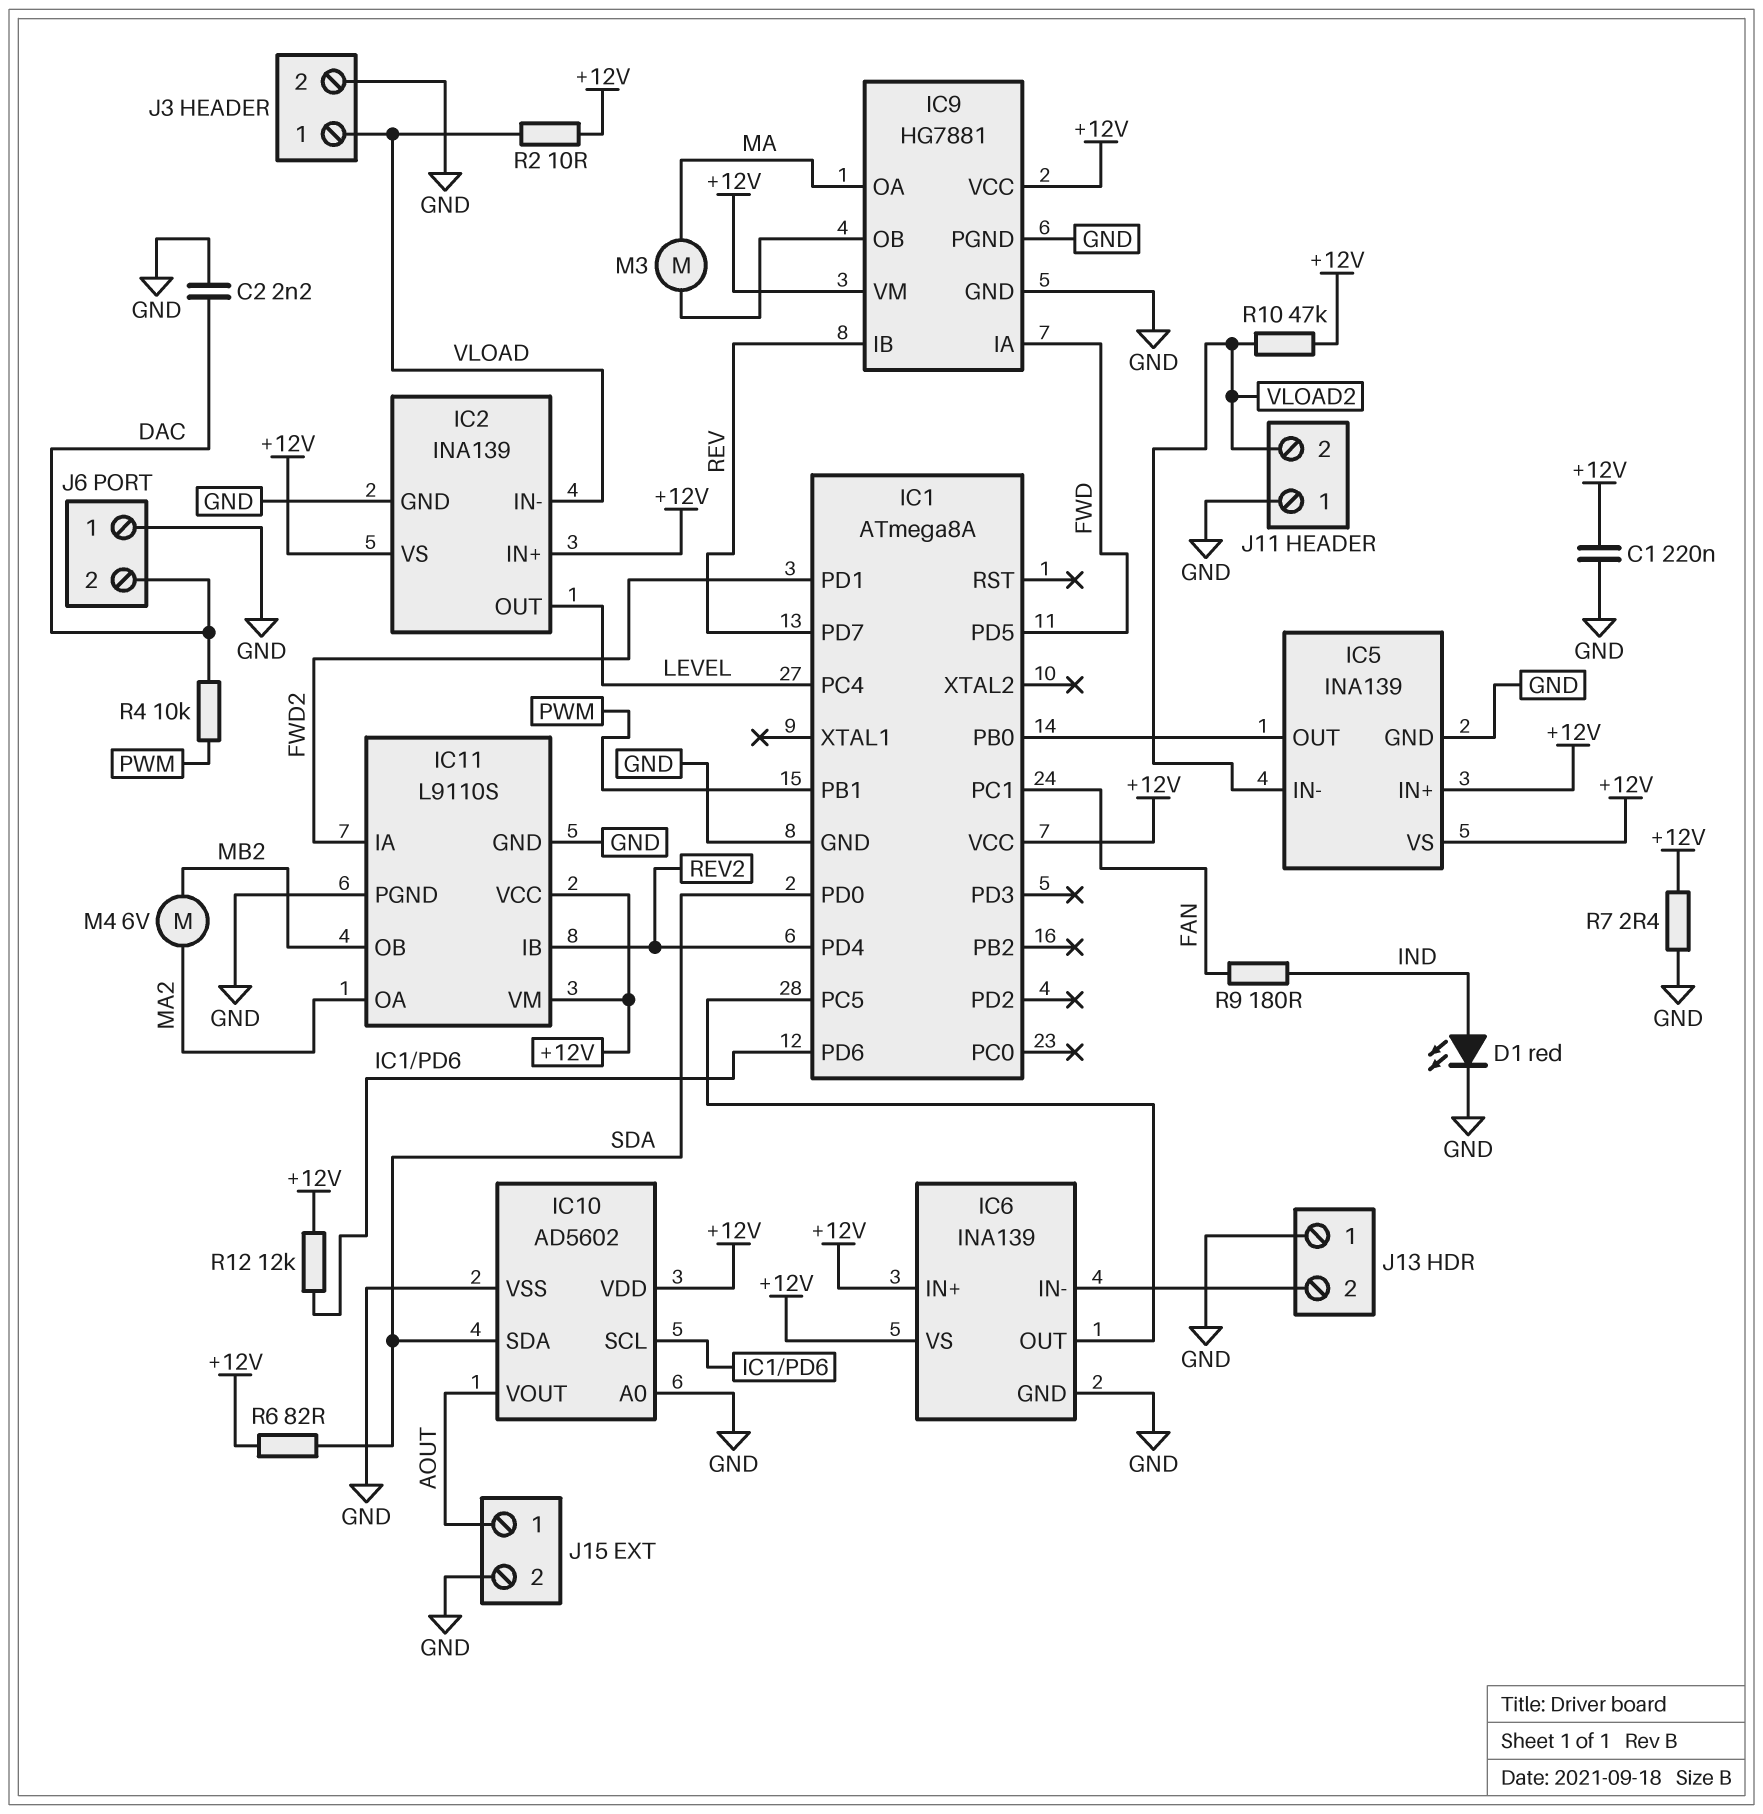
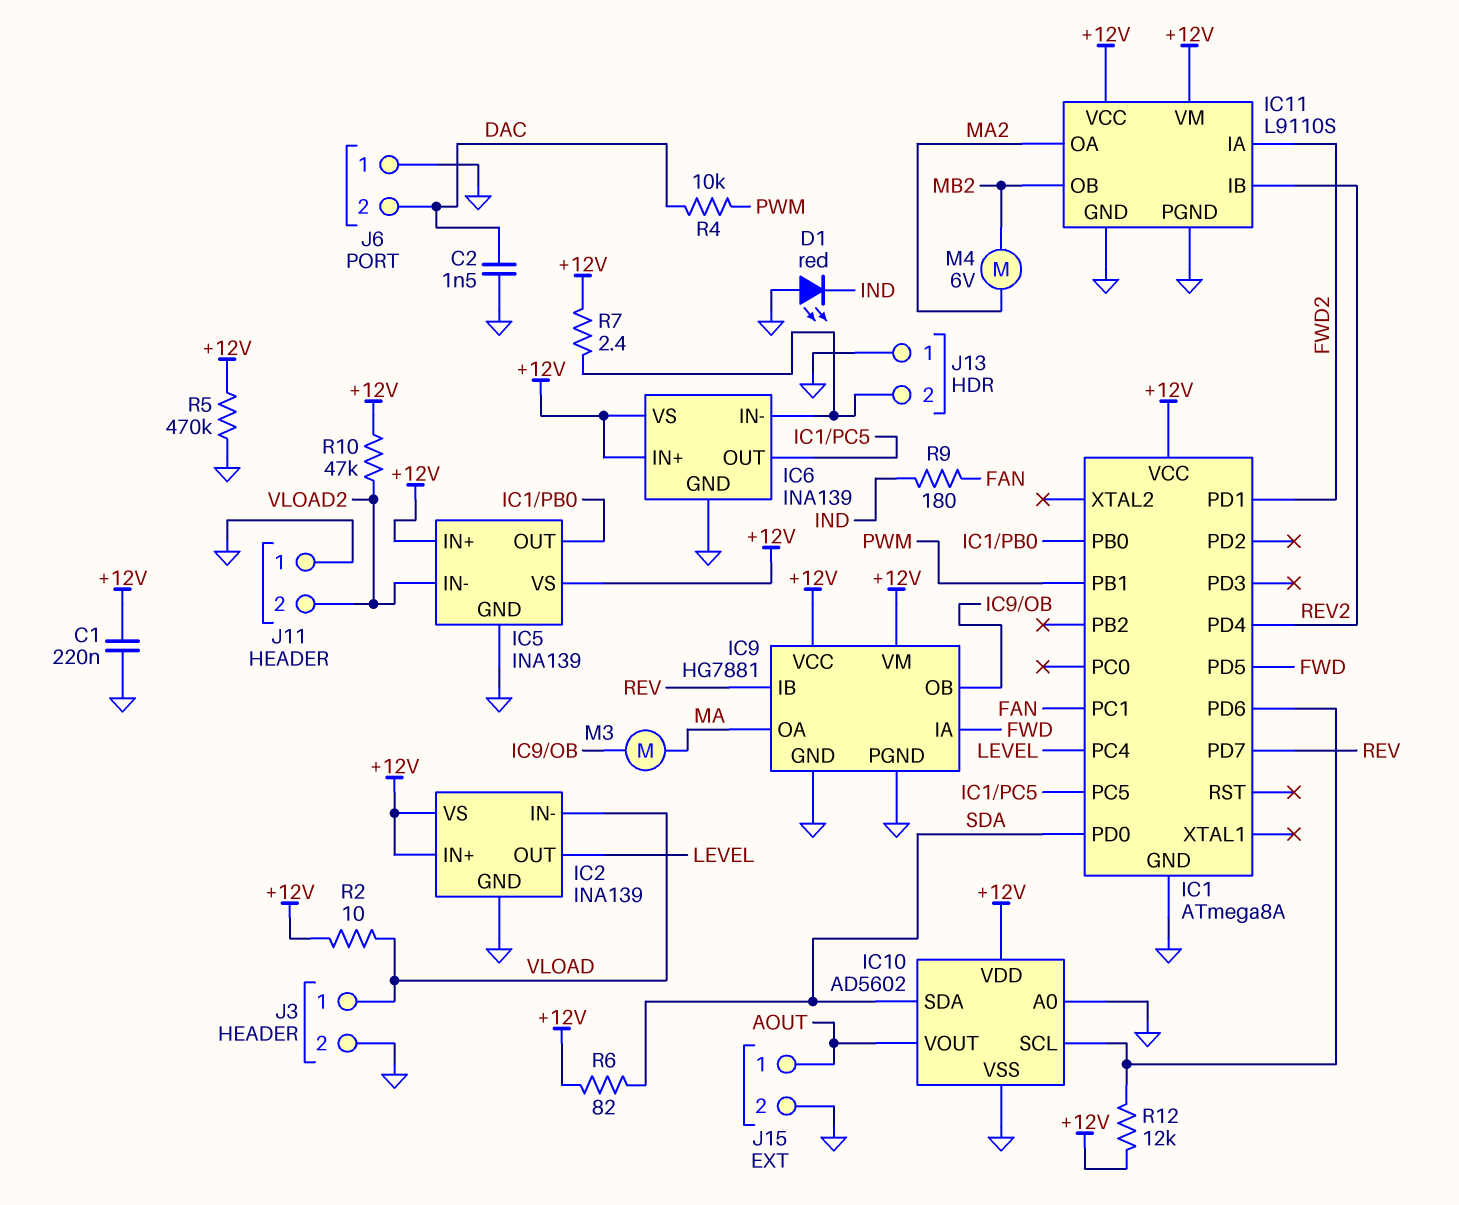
C2: 2.2nF (DAC, GND) -> 1.5nF (DAC, GND)
D1: LED red (A IND, K GND) -> LED red (A GND, K IND)
R5: none -> 470k (+12V, GND)
R7: 2.4 (+12V, GND) -> 2.4 (+12V, IC6/IN-)

